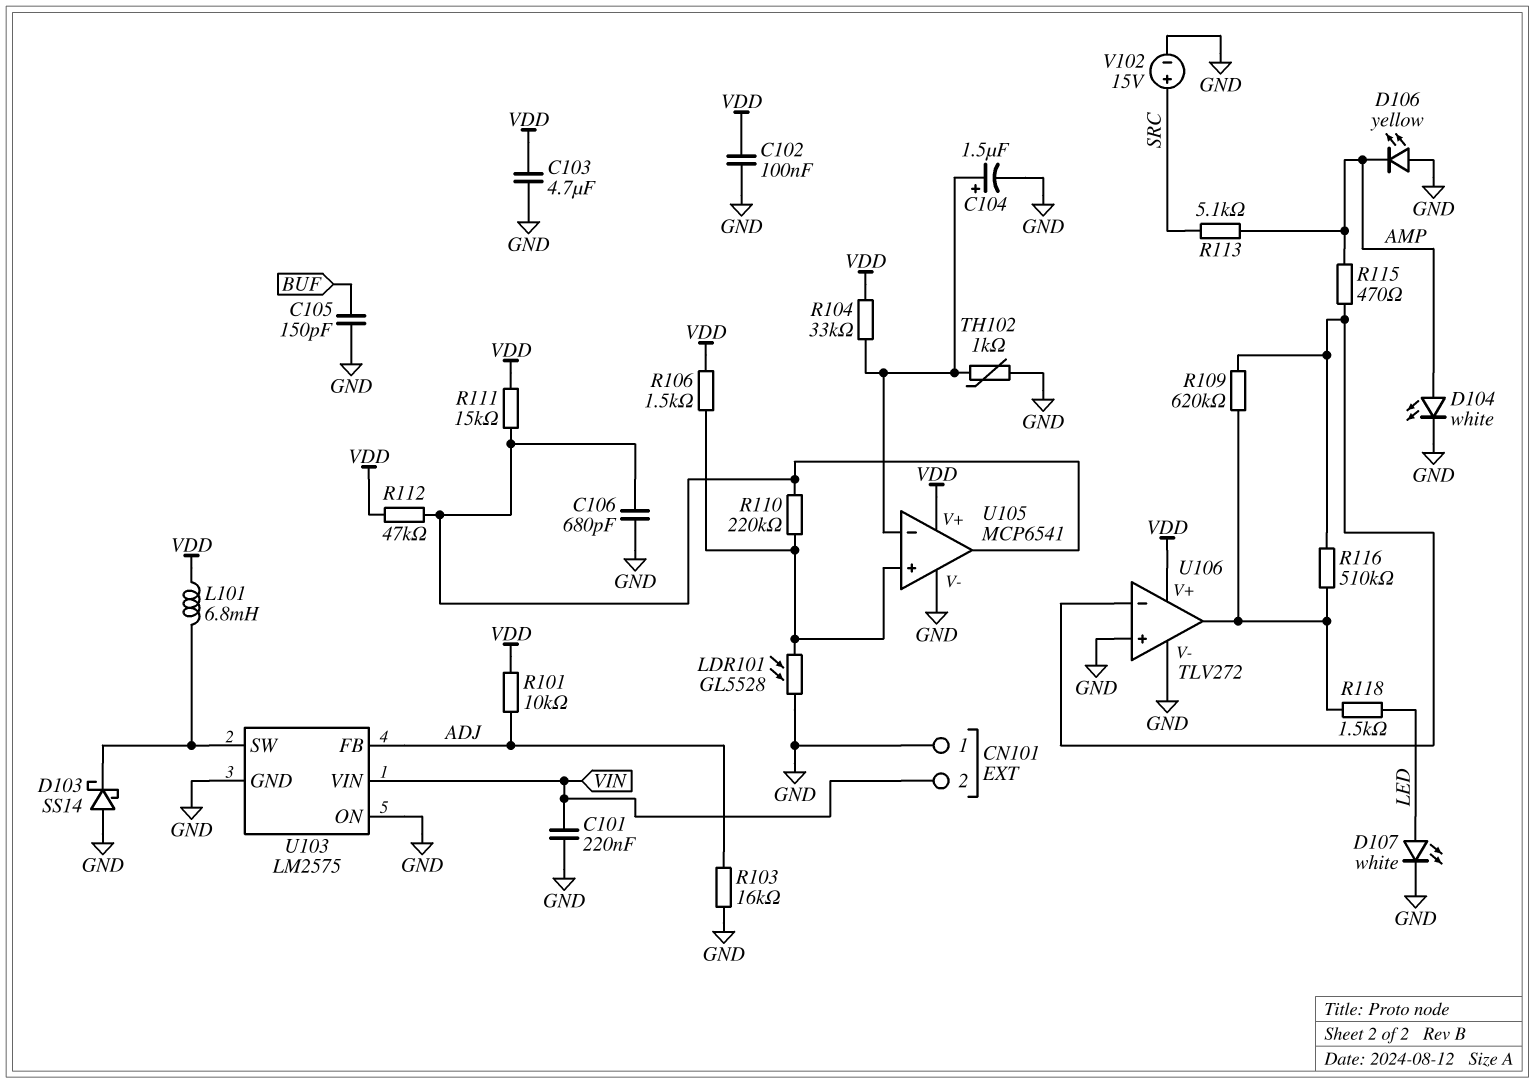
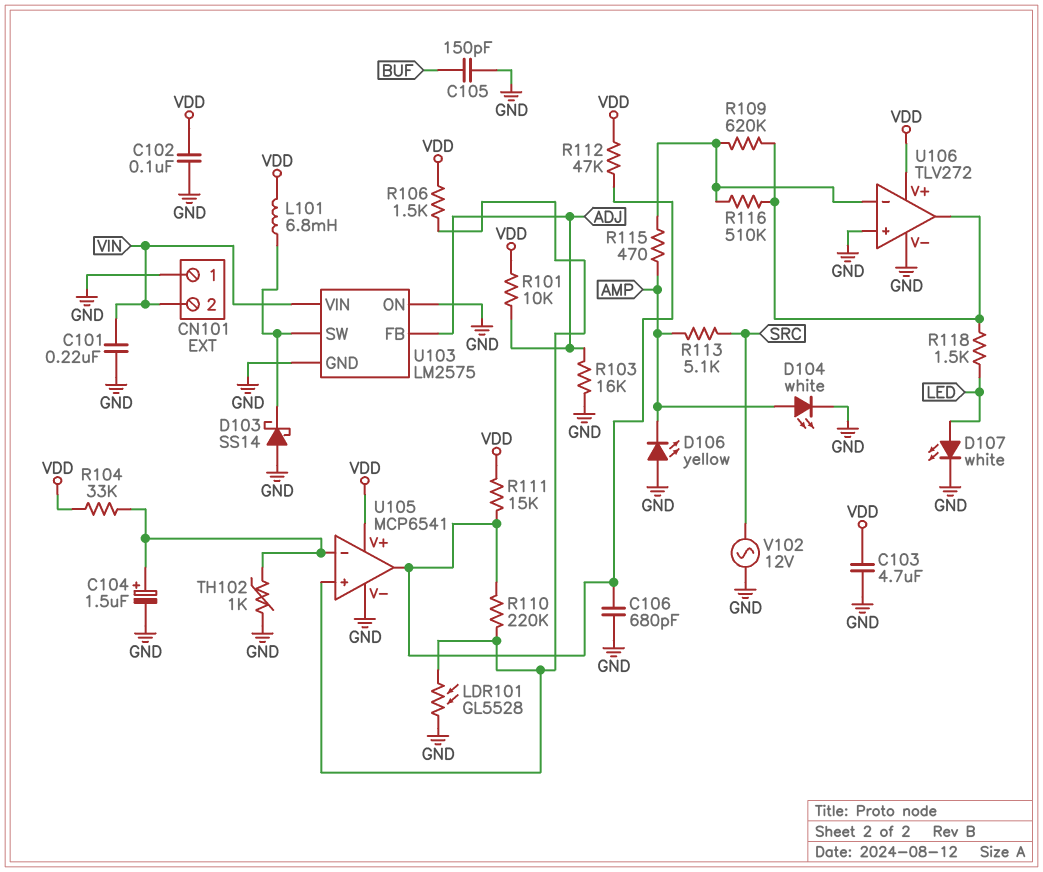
V102: 15V (plus SRC, minus GND) -> AC 12V (GND, SRC)

